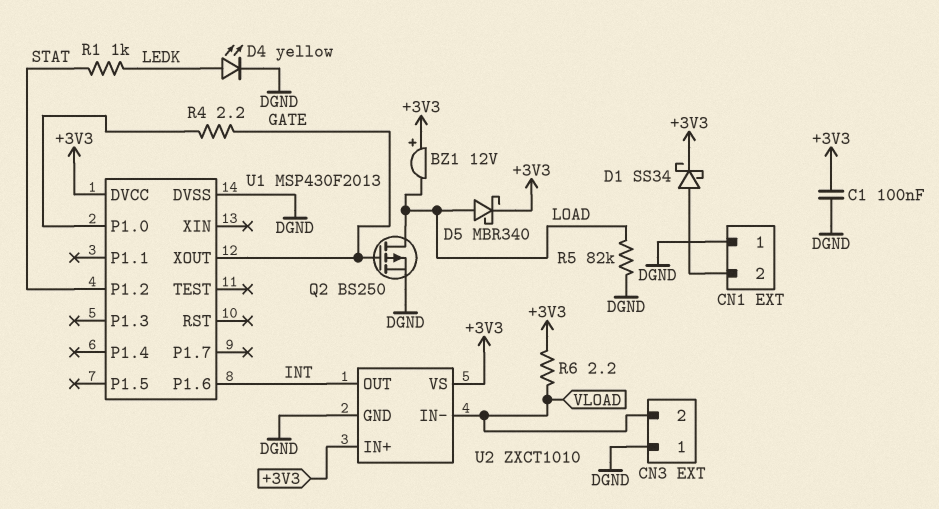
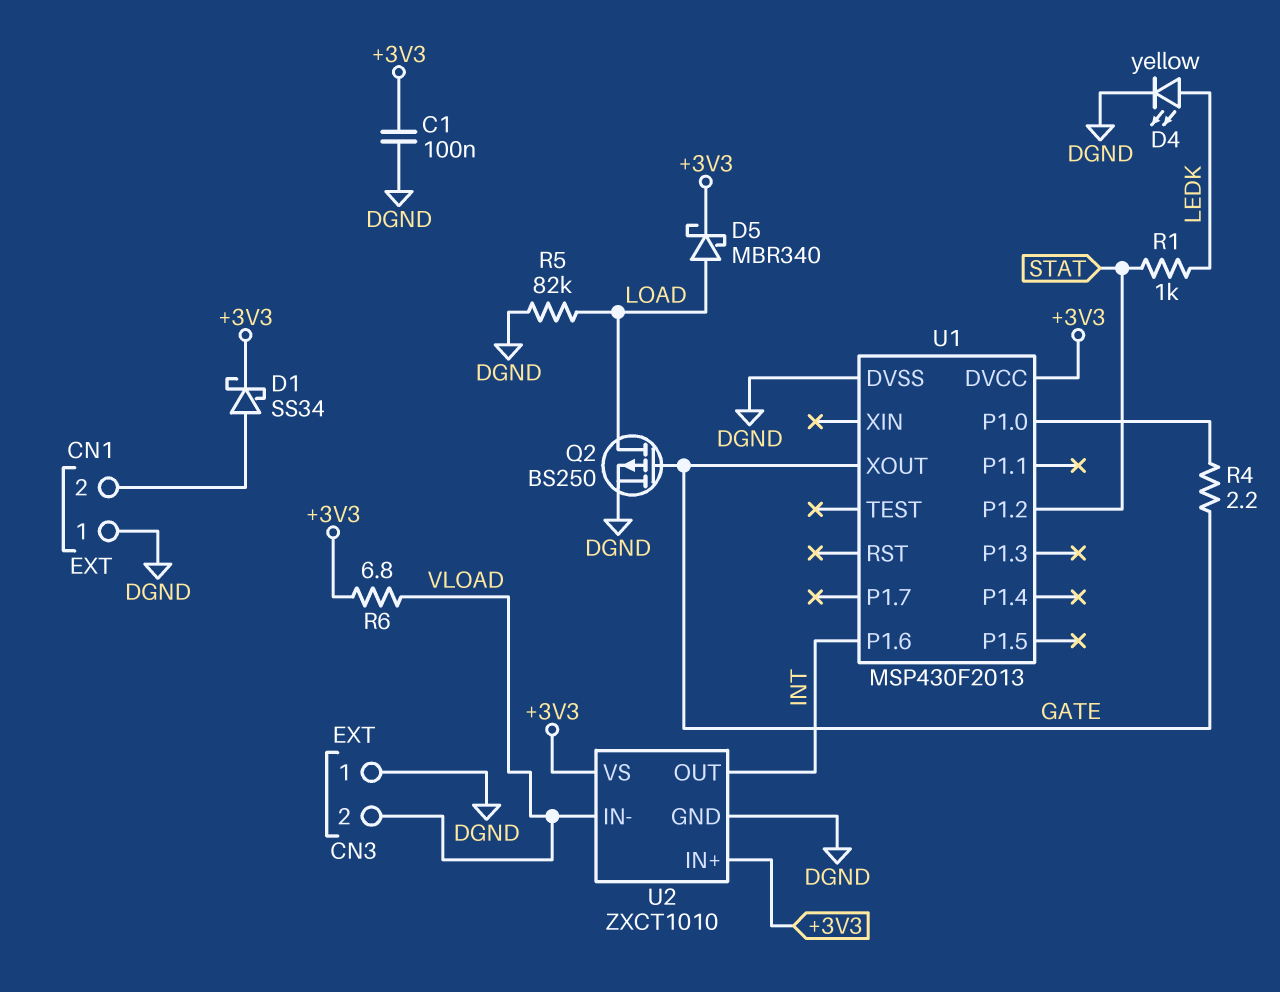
BZ1: buzzer 12V (plus +3V3, minus LOAD) -> none
R6: 2.2 (+3V3, VLOAD) -> 6.8 (+3V3, VLOAD)

